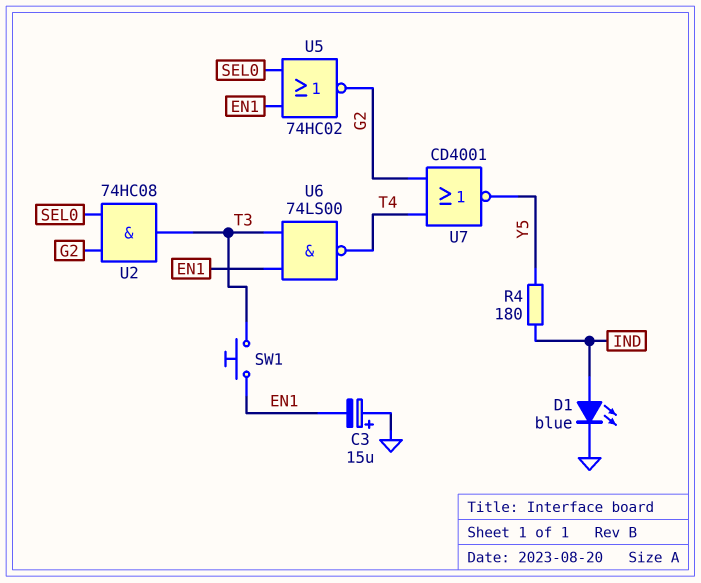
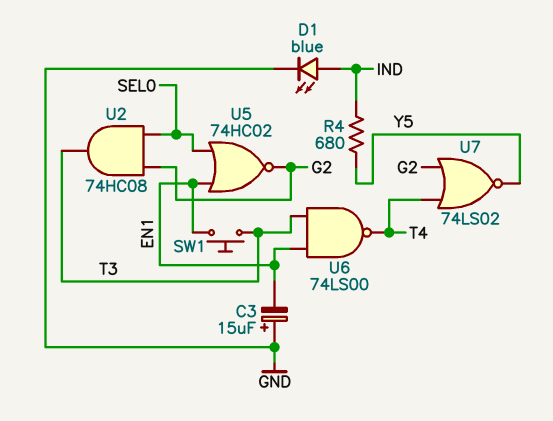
R4: 180 (IND, Y5) -> 680 (IND, Y5)
U7: NOR CD4001 (in G2, in T4, out Y5) -> NOR 74LS02 (in G2, in T4, out Y5)

